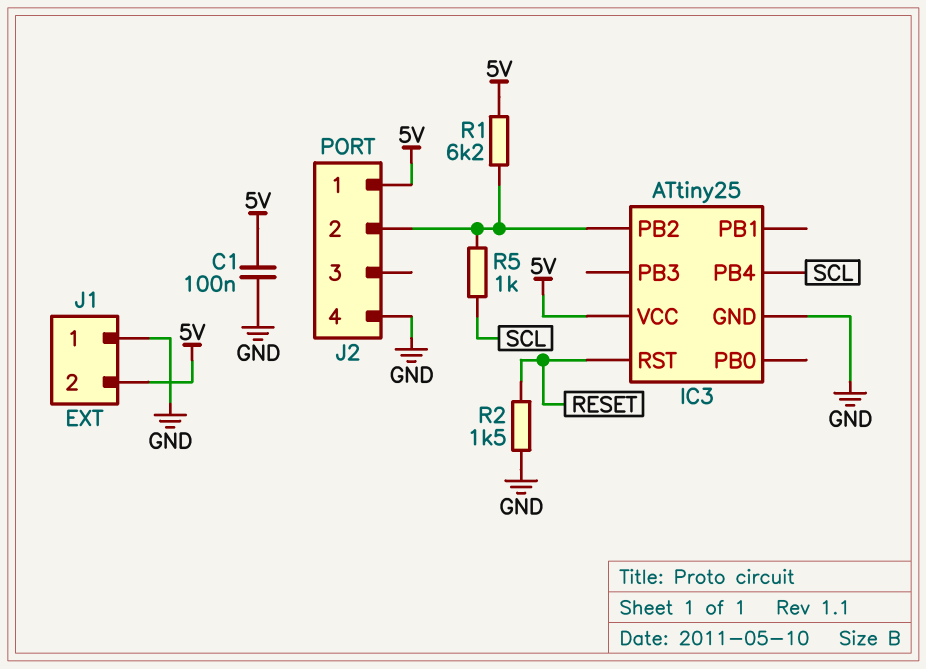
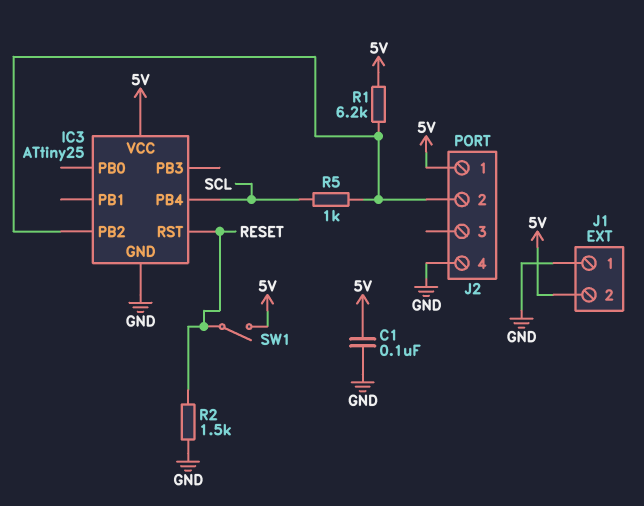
SW1: none -> switch (5V, RESET)

